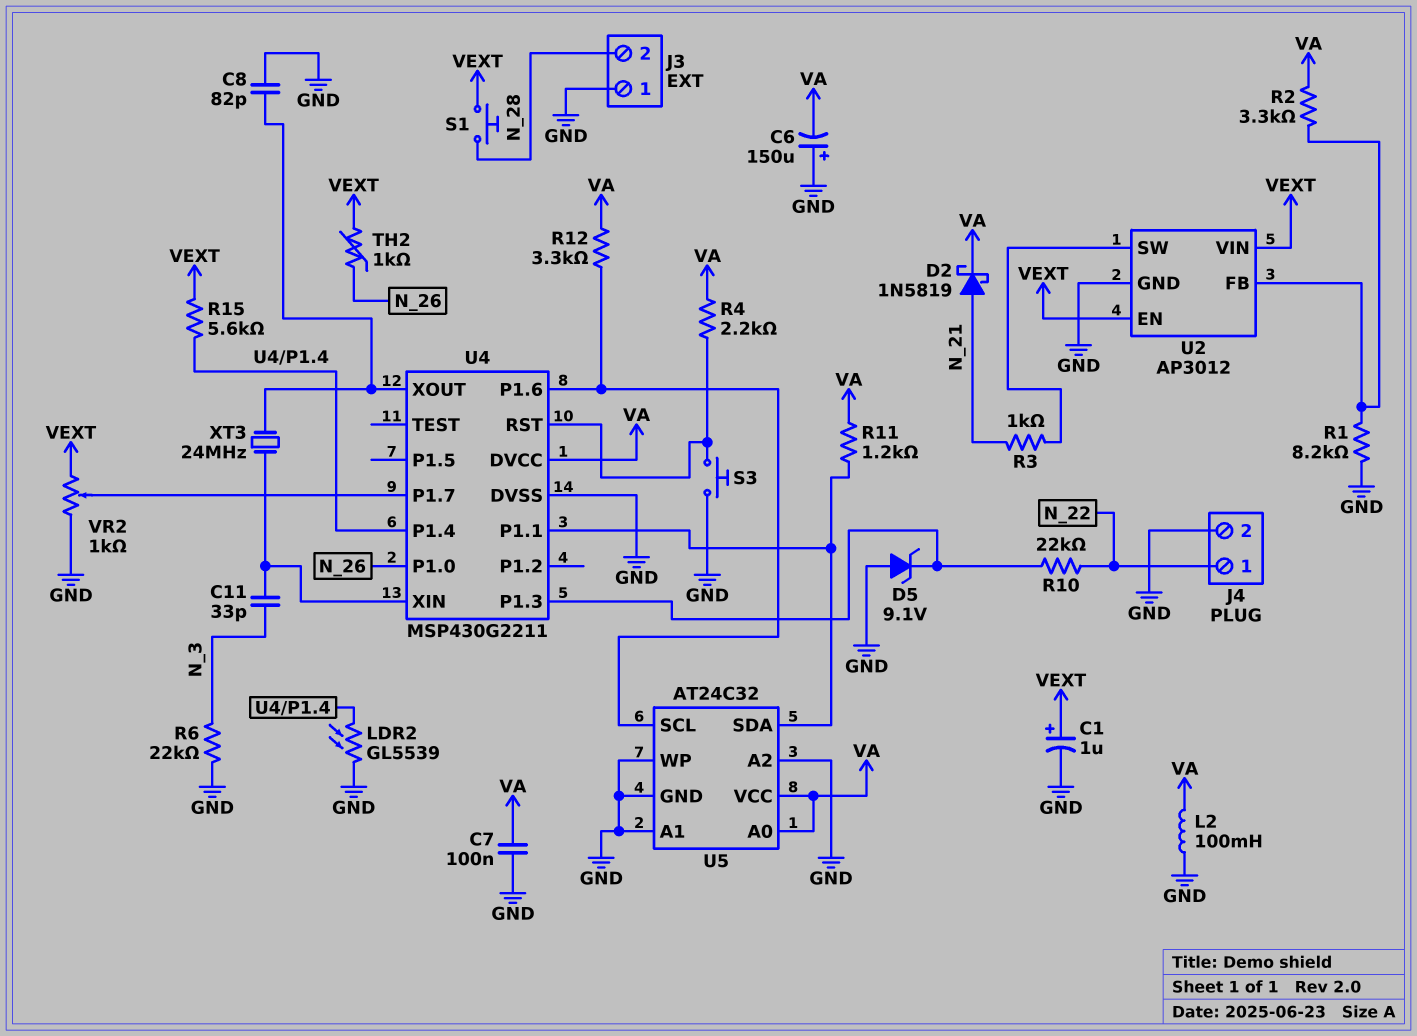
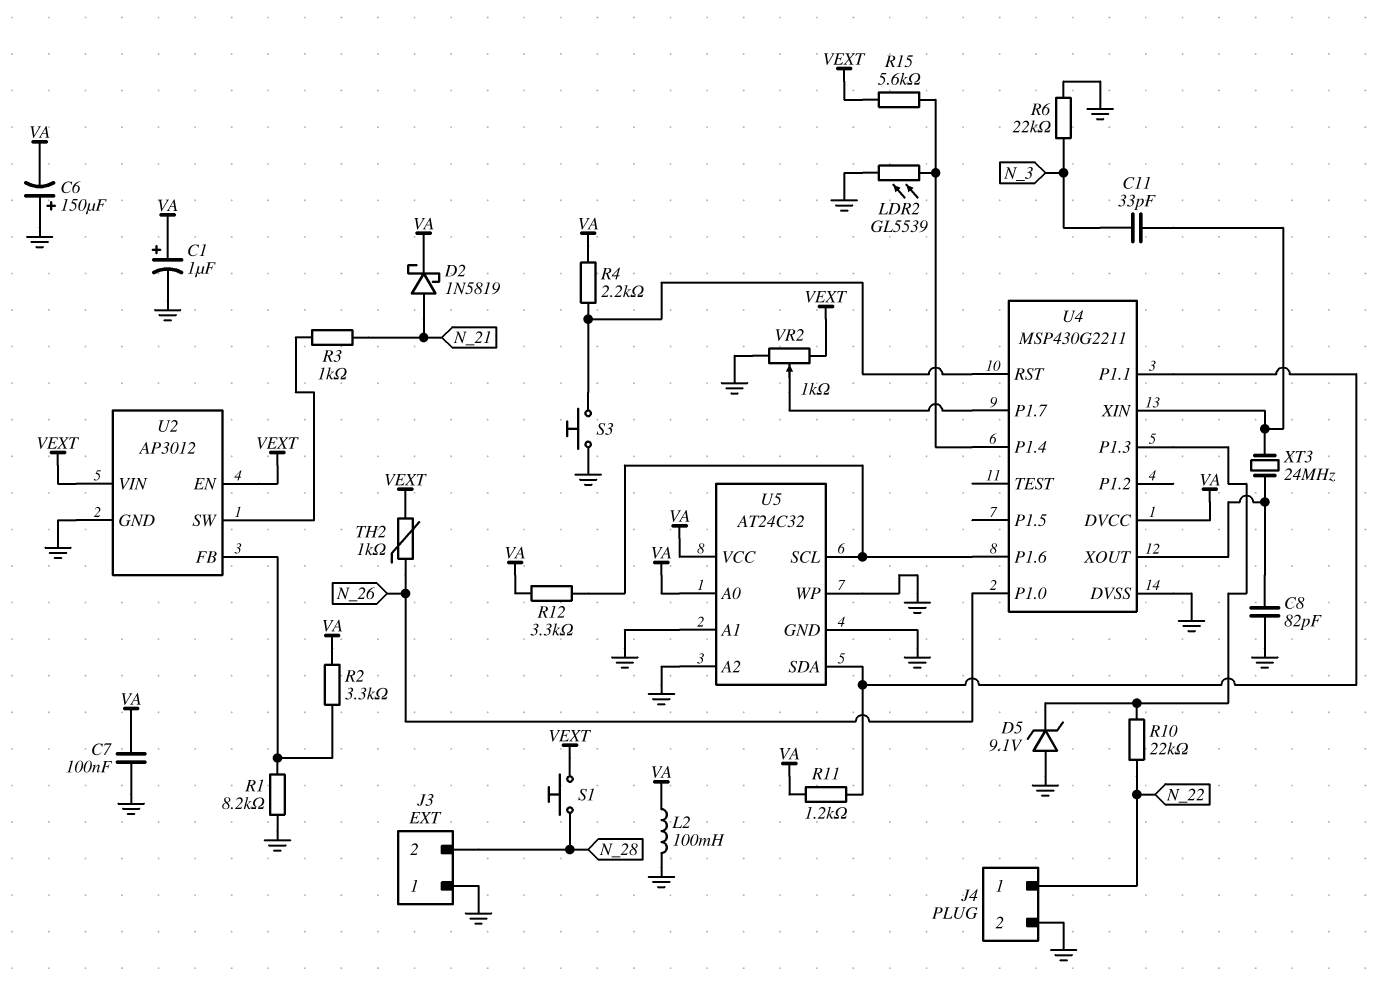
C1: 1uF (plus VEXT, minus GND) -> 1uF (plus VA, minus GND)

